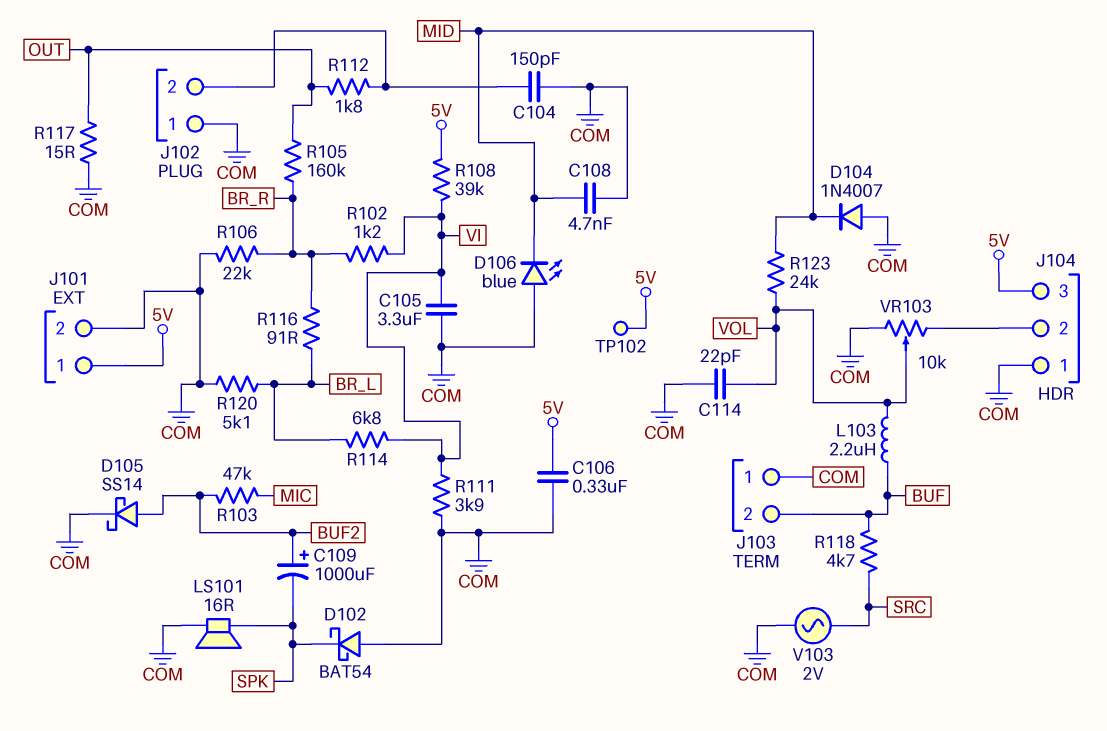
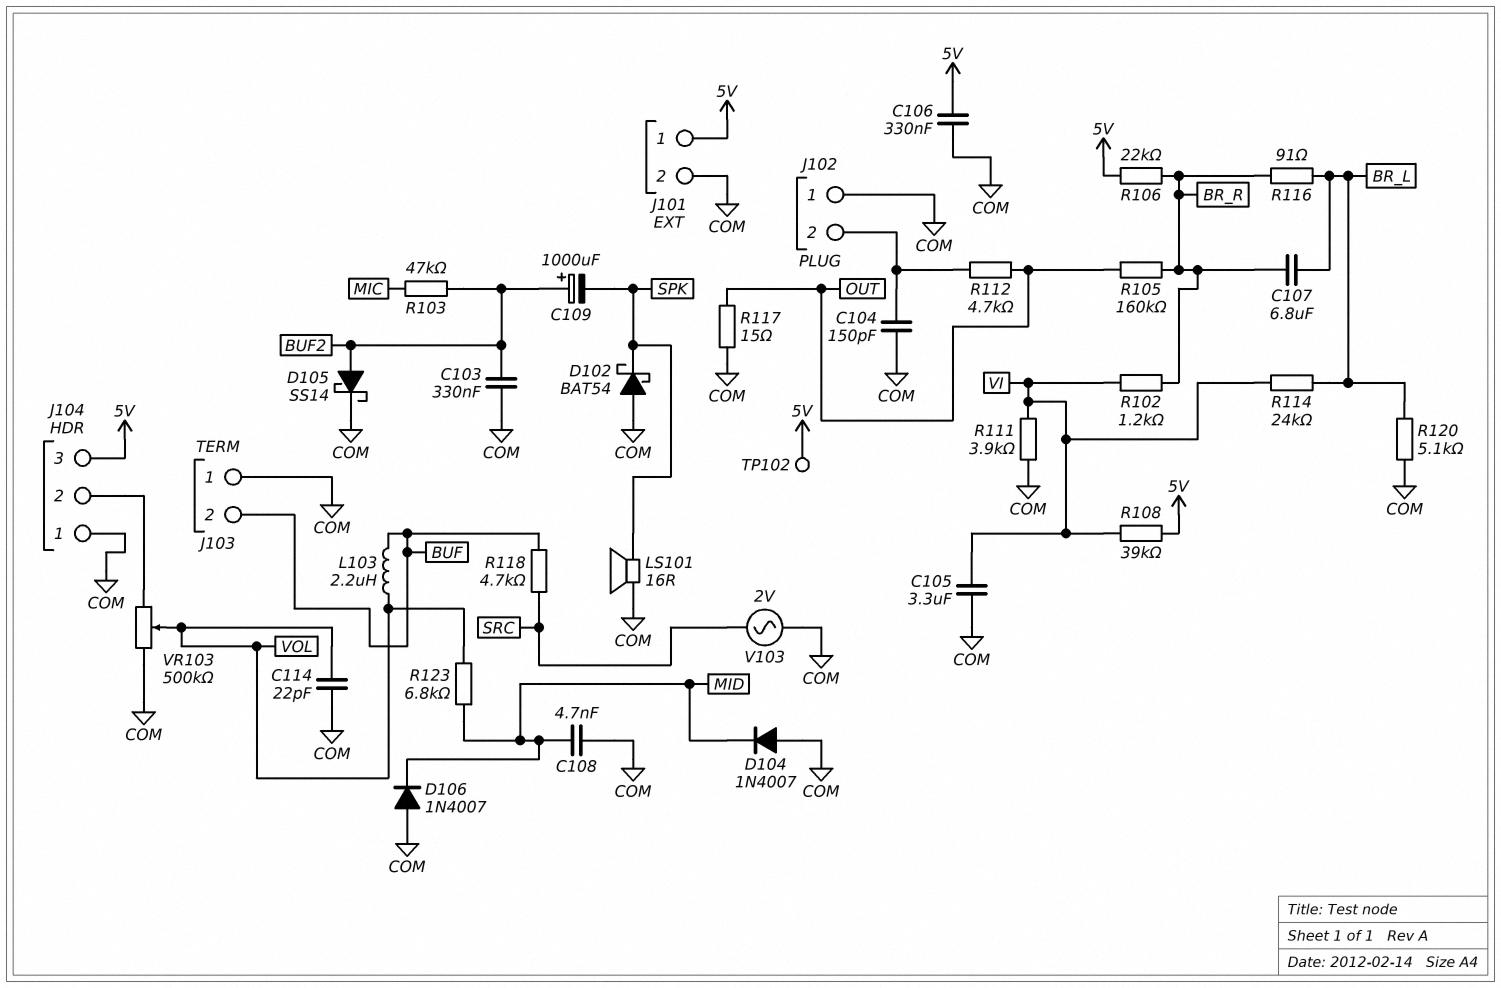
C103: none -> 330nF (BUF2, COM)
C107: none -> 6.8uF (BR_L, BR_R)
D106: LED blue (A COM, K MID) -> diode 1N4007 (A COM, K MID)
R106: 22k (BR_R, COM) -> 22k (5V, BR_R)
R112: 1.8k (J102/2, OUT) -> 4.7k (J102/2, OUT)
R114: 6.8k (BR_L, VI) -> 24k (BR_L, VI)
R123: 24k (MID, VOL) -> 6.8k (MID, VOL)
VR103: 10k (COM, J104/2, wiper VOL) -> 500k (COM, J104/2, wiper VOL)

